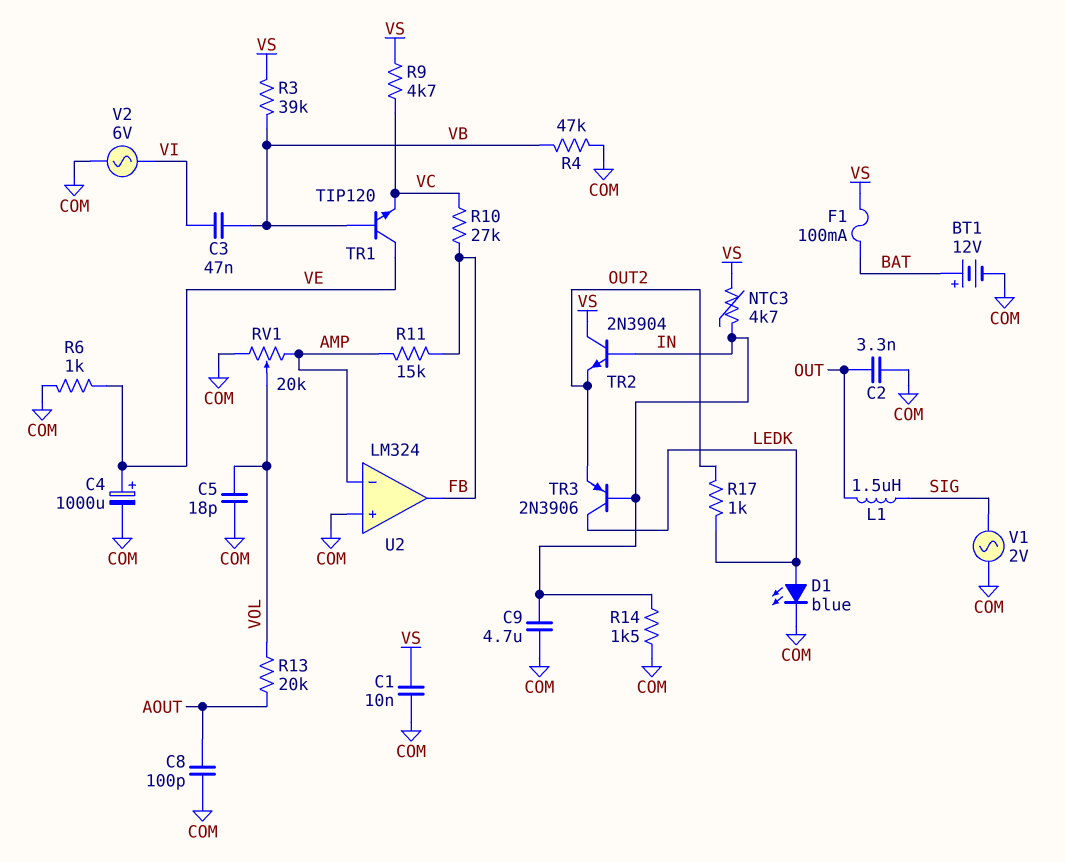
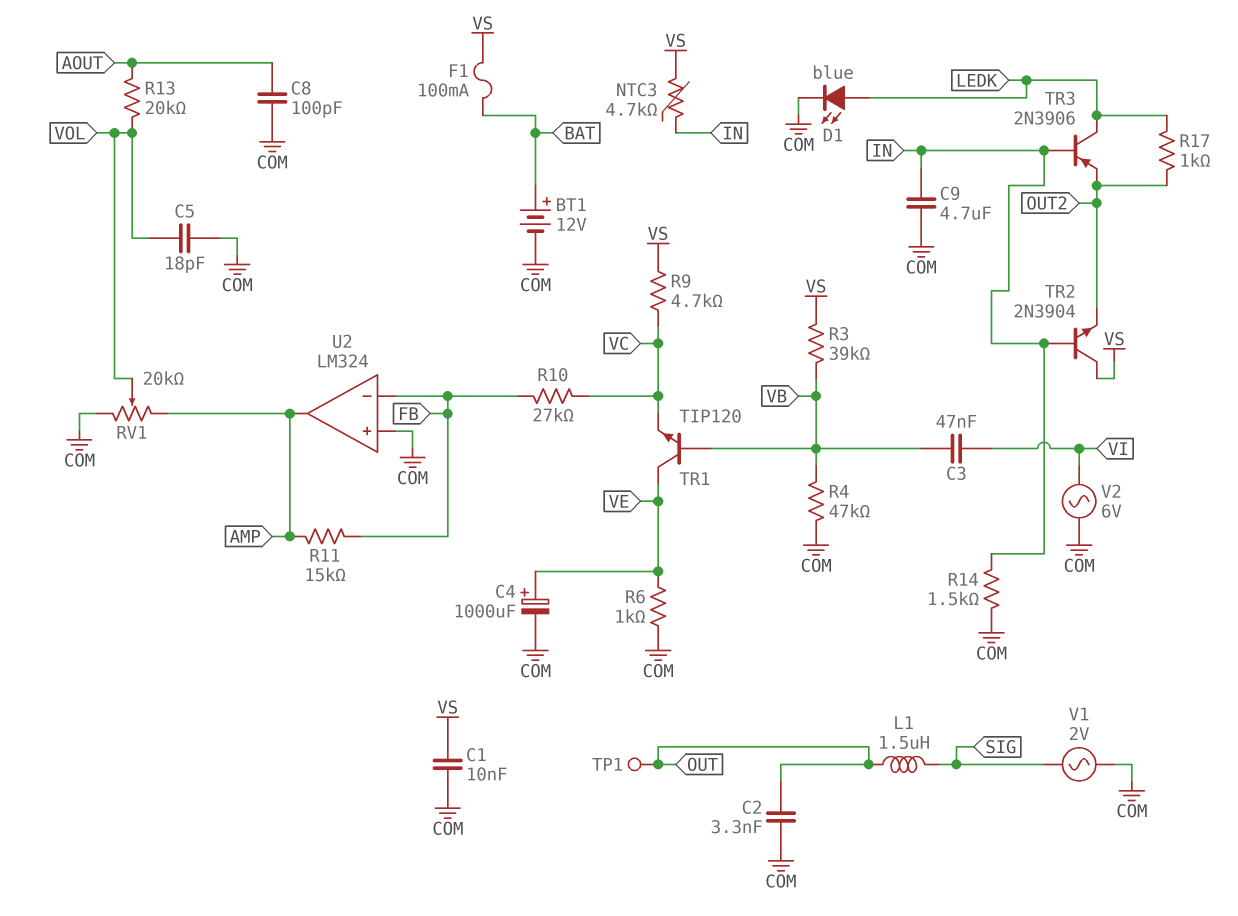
TP1: none -> test point (OUT)
U2 pin in-: AMP -> FB
U2 pin out: FB -> AMP

